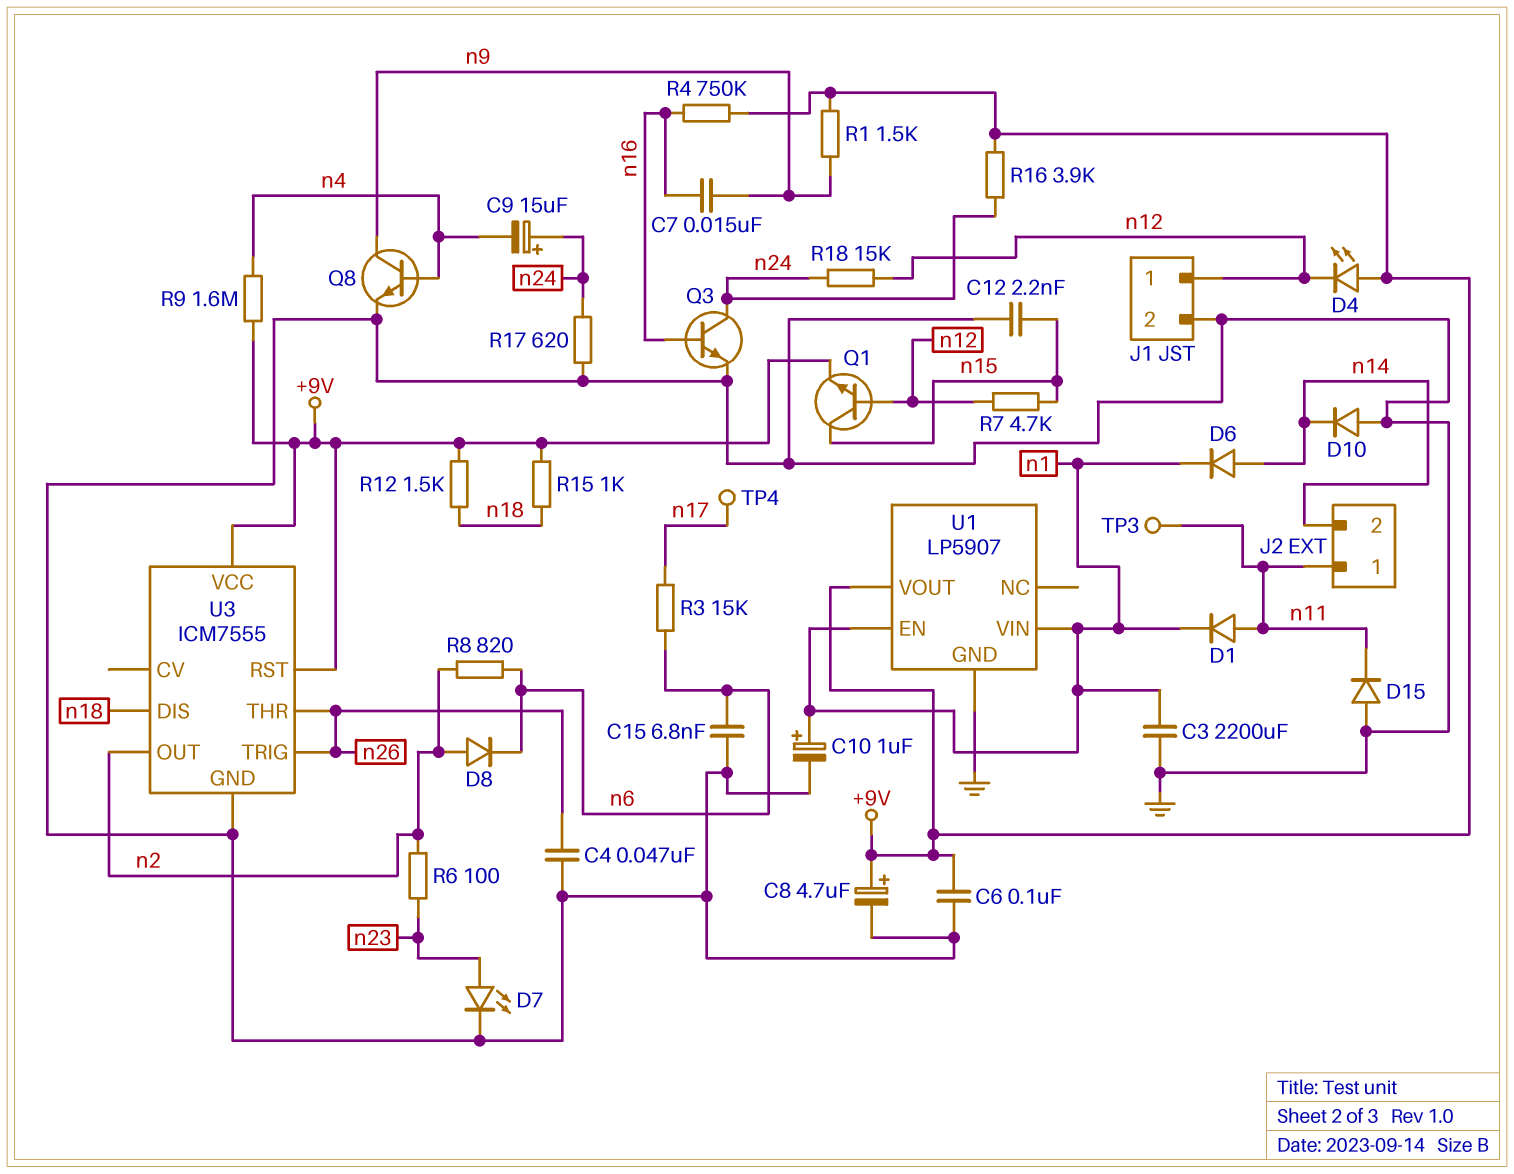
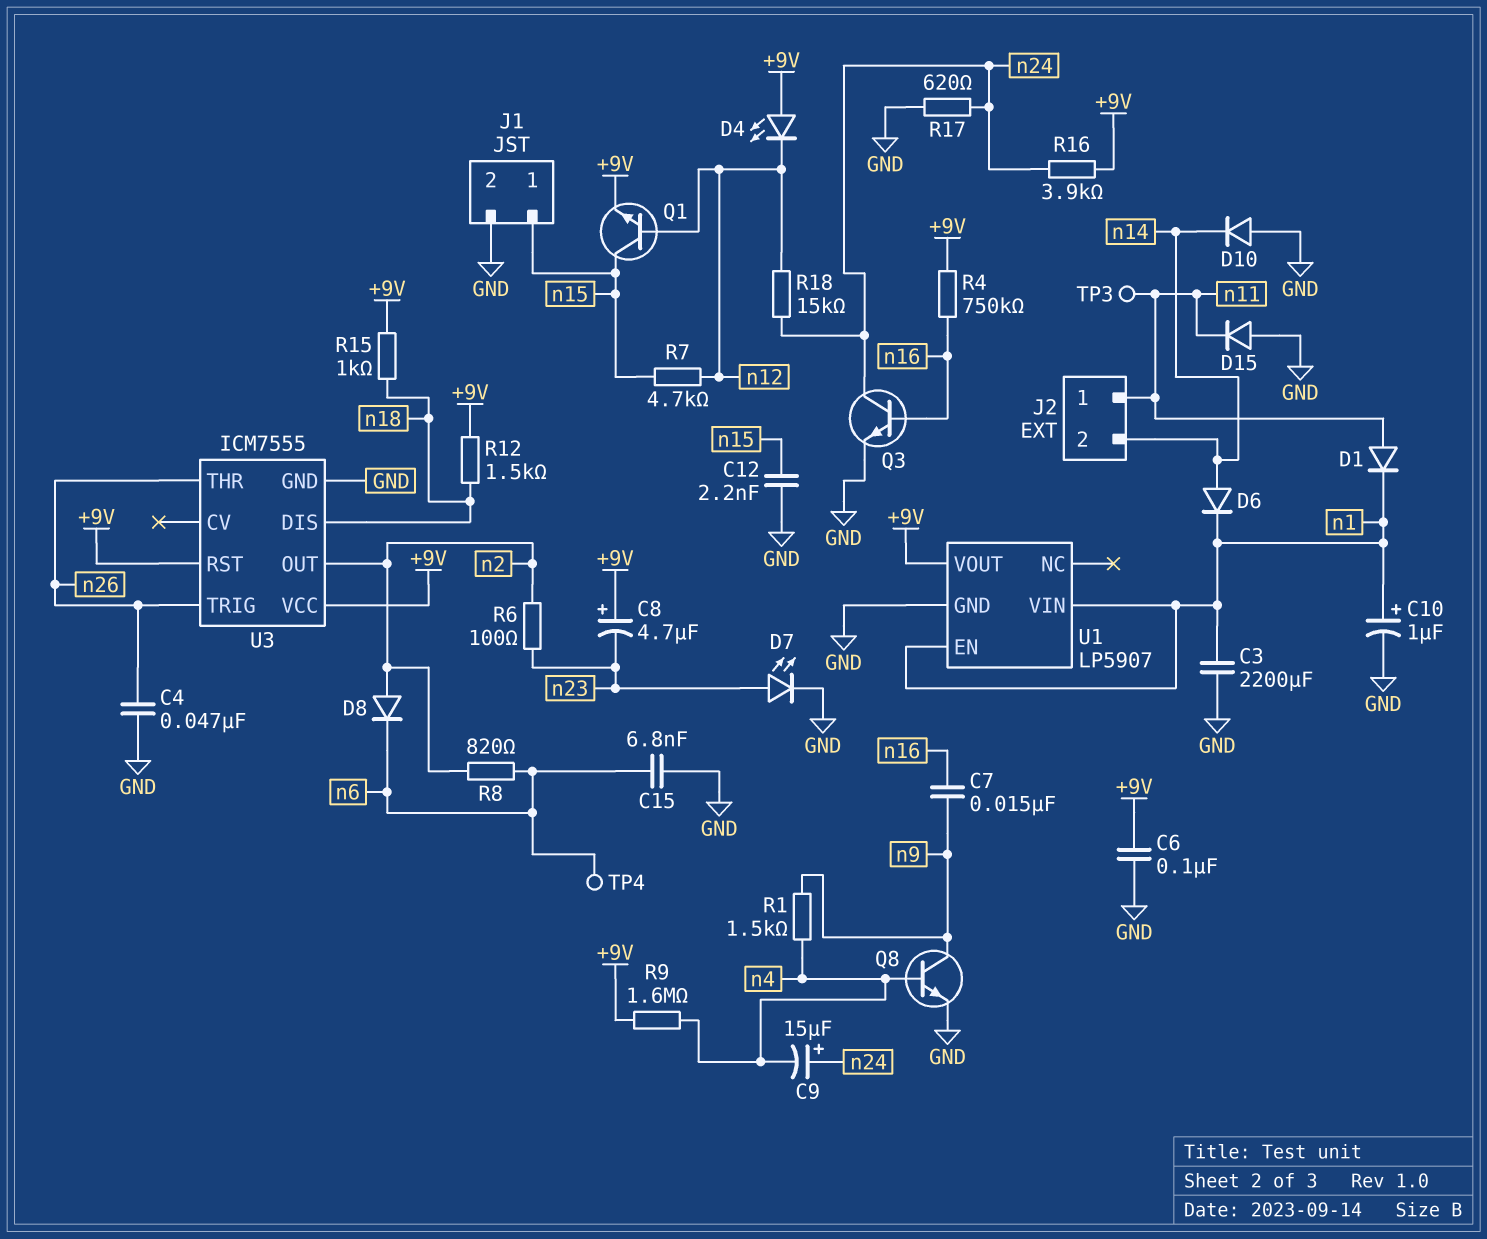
C8: 4.7uF (plus +9V, minus GND) -> 4.7uF (plus +9V, minus n23)
J1 pin 1: n12 -> n15
R1: 1.5k (+9V, n9) -> 1.5k (n4, n9)
R3: 15k (n6, n17) -> none
TP4: test point (n17) -> test point (n6)

